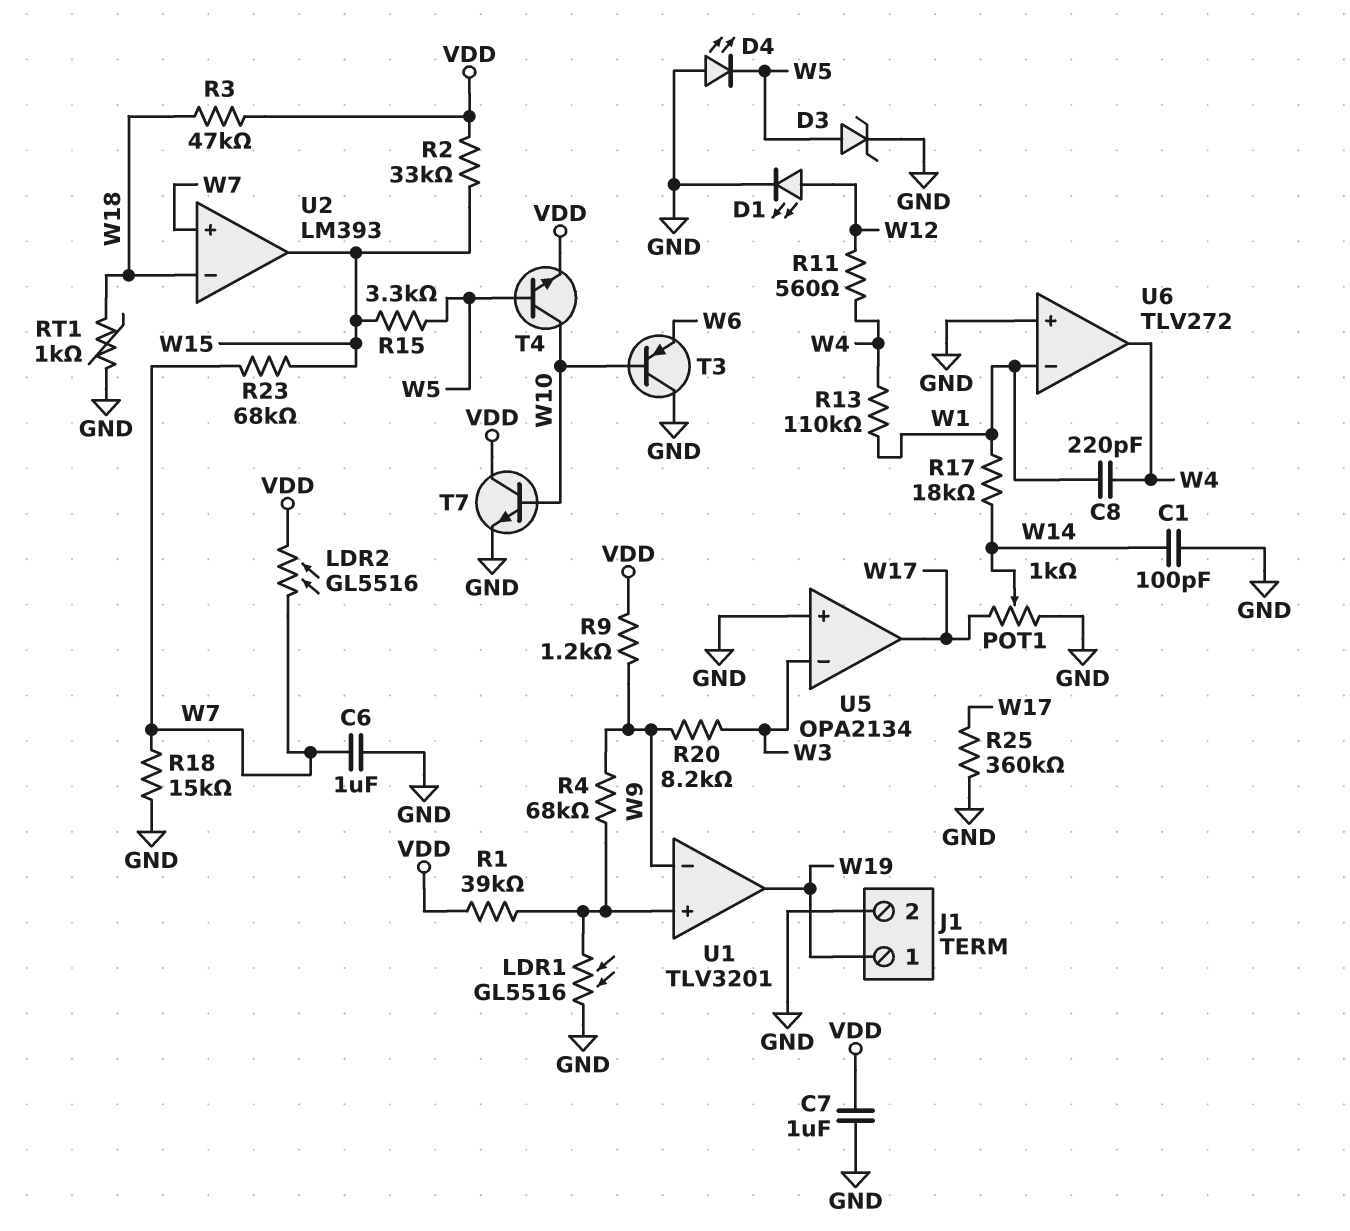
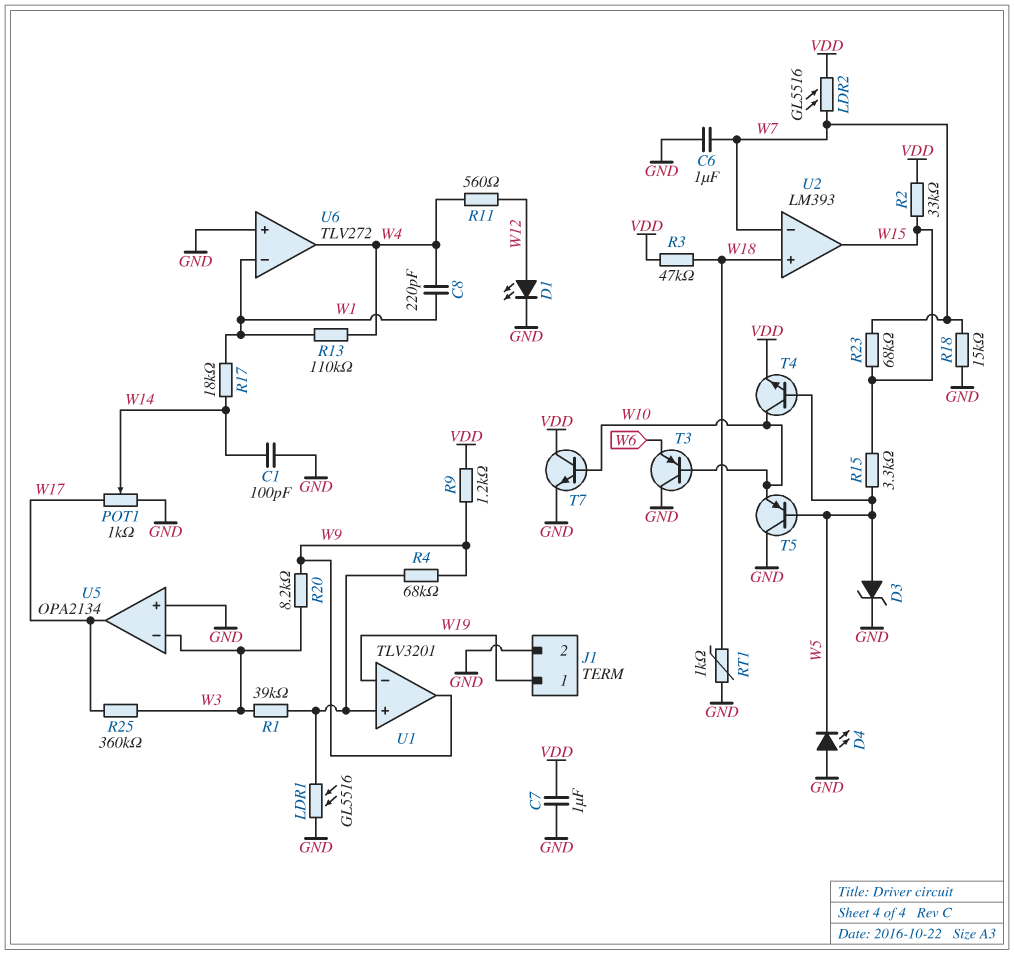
R1: 39k (U1/in+, VDD) -> 39k (U1/in+, W3)
R25: 360k (GND, W17) -> 360k (W3, W17)
T5: none -> PNP (B W5, C GND, E W10)
U1 pin in-: W9 -> W19
U1 pin out: W19 -> W9
U2 pin in+: W7 -> W18
U2 pin in-: W18 -> W7

